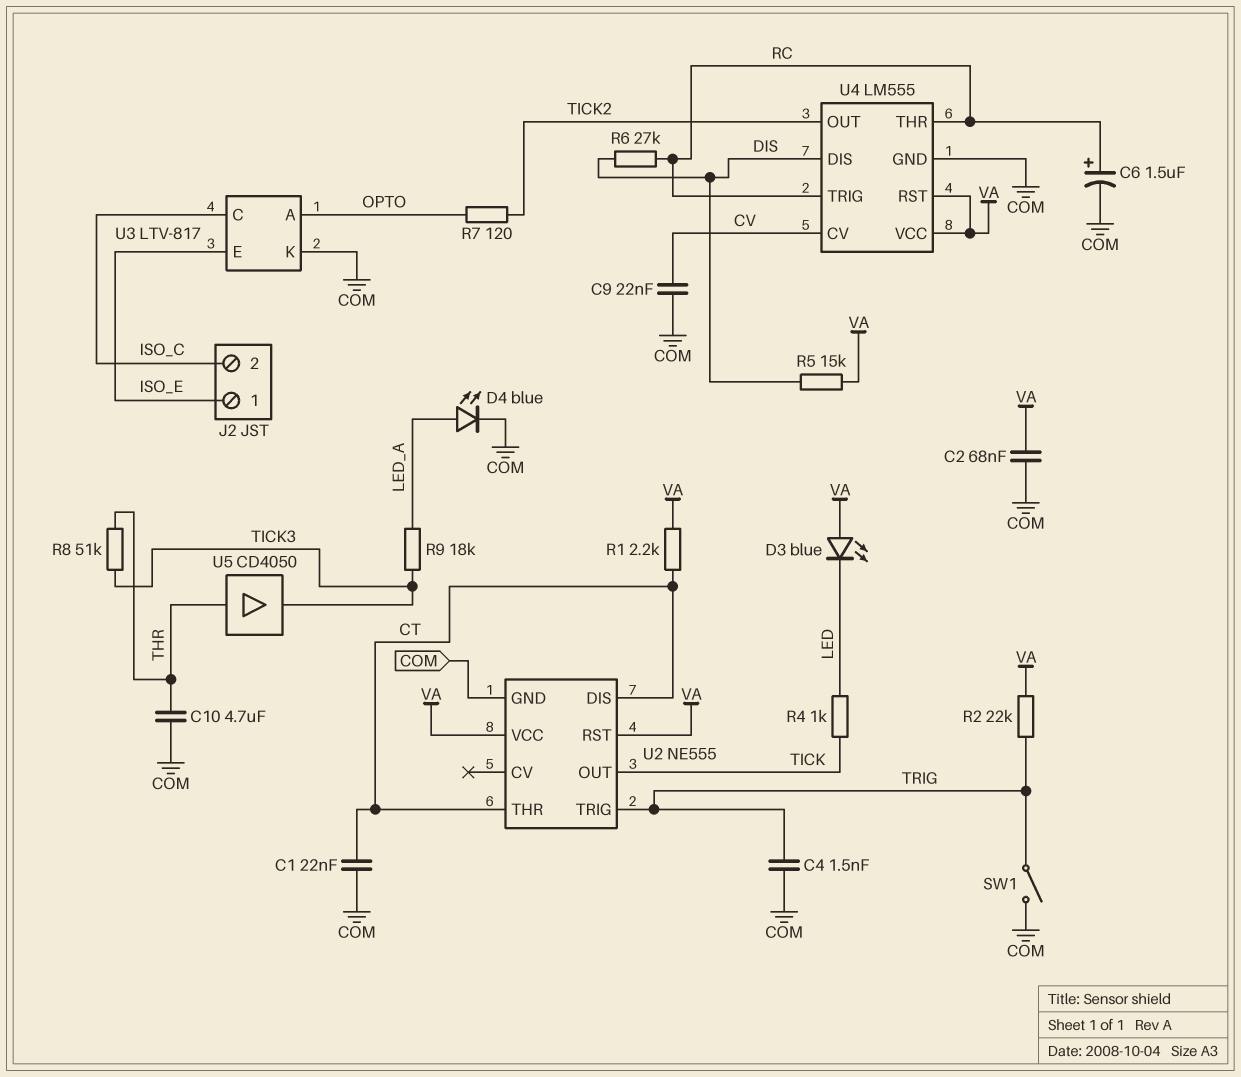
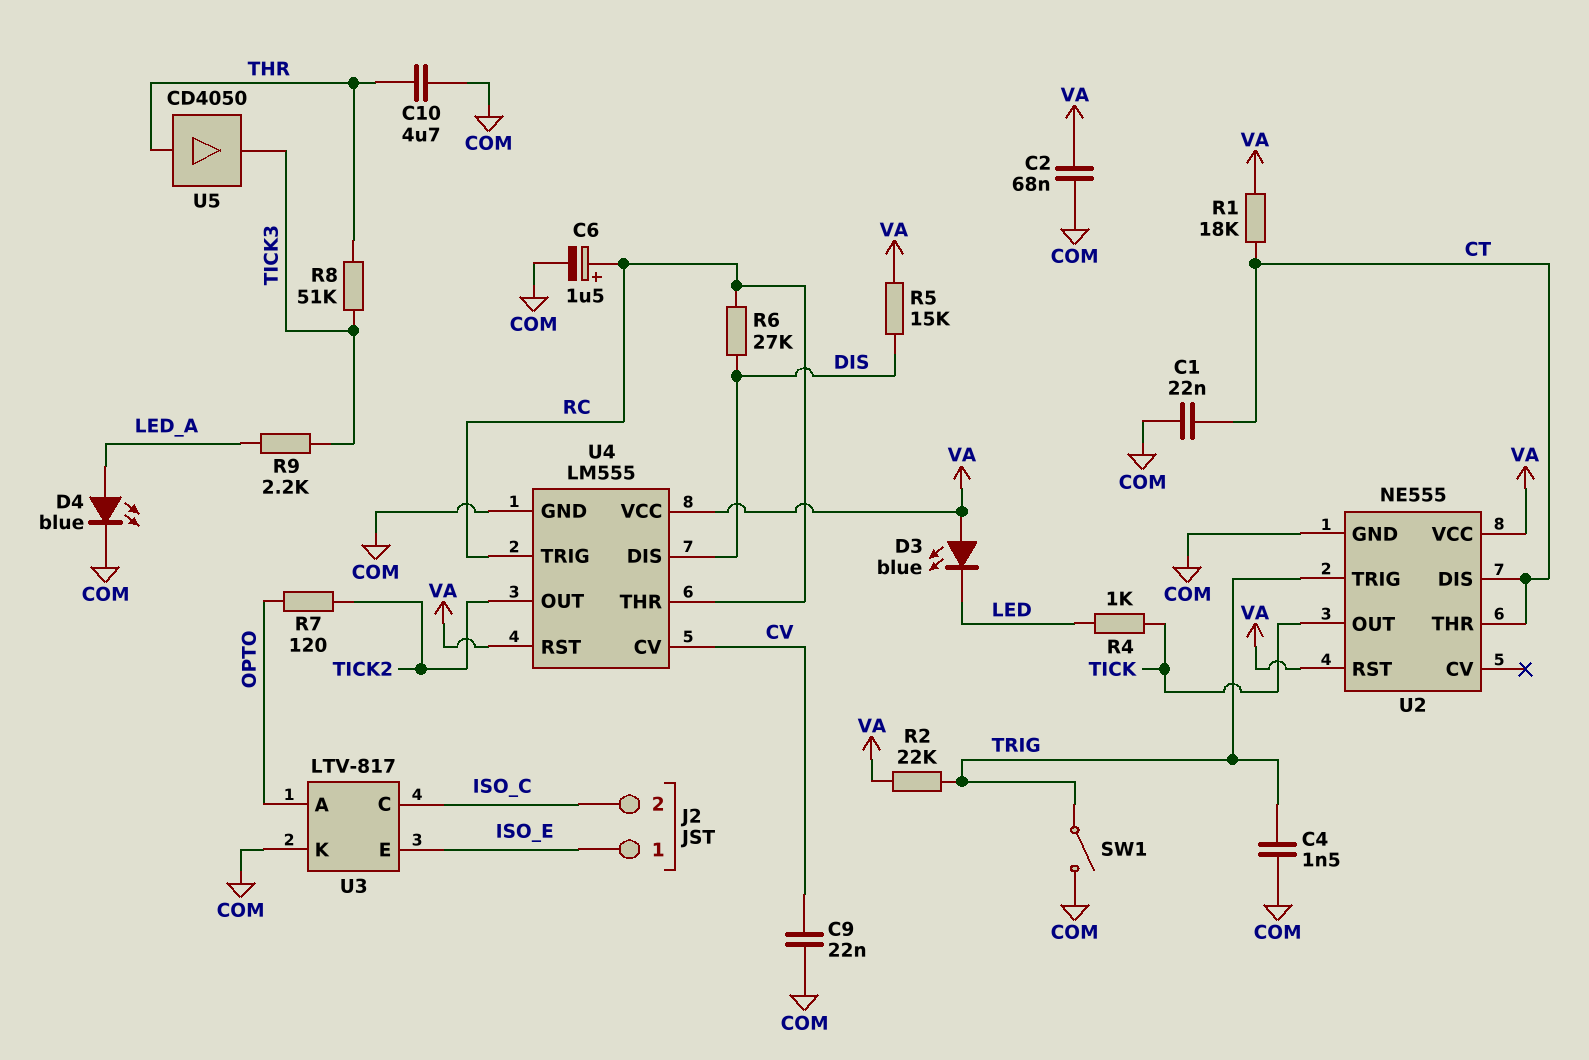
R1: 2.2k (CT, VA) -> 18k (CT, VA)
R9: 18k (LED_A, TICK3) -> 2.2k (LED_A, TICK3)

